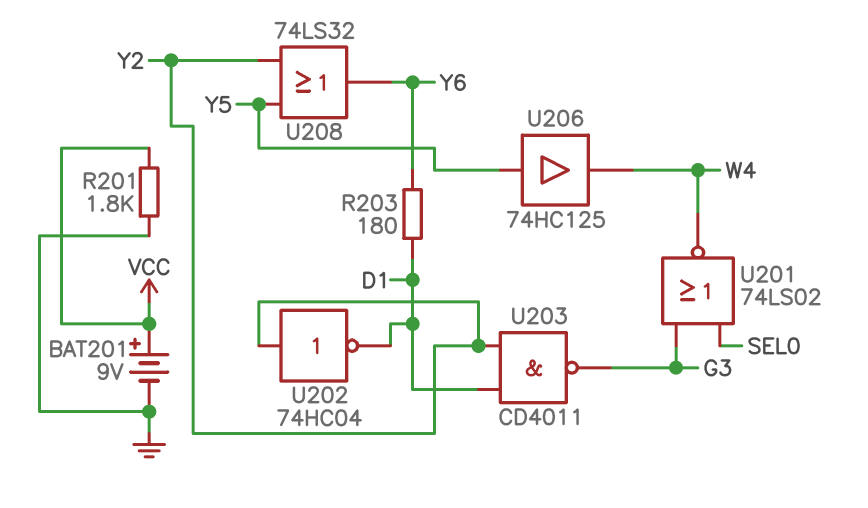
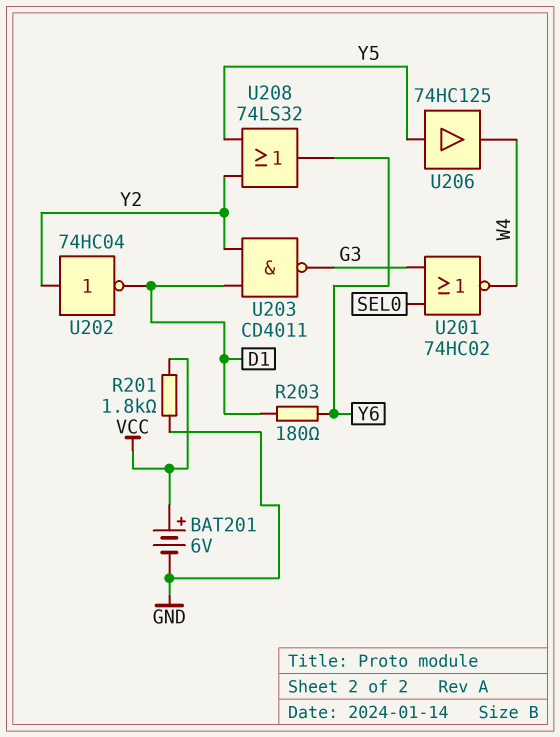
BAT201: 9V (plus VCC, minus GND) -> 6V (plus VCC, minus GND)
U201: NOR 74LS02 (in G3, in SEL0, out W4) -> NOR 74HC02 (in G3, in SEL0, out W4)

